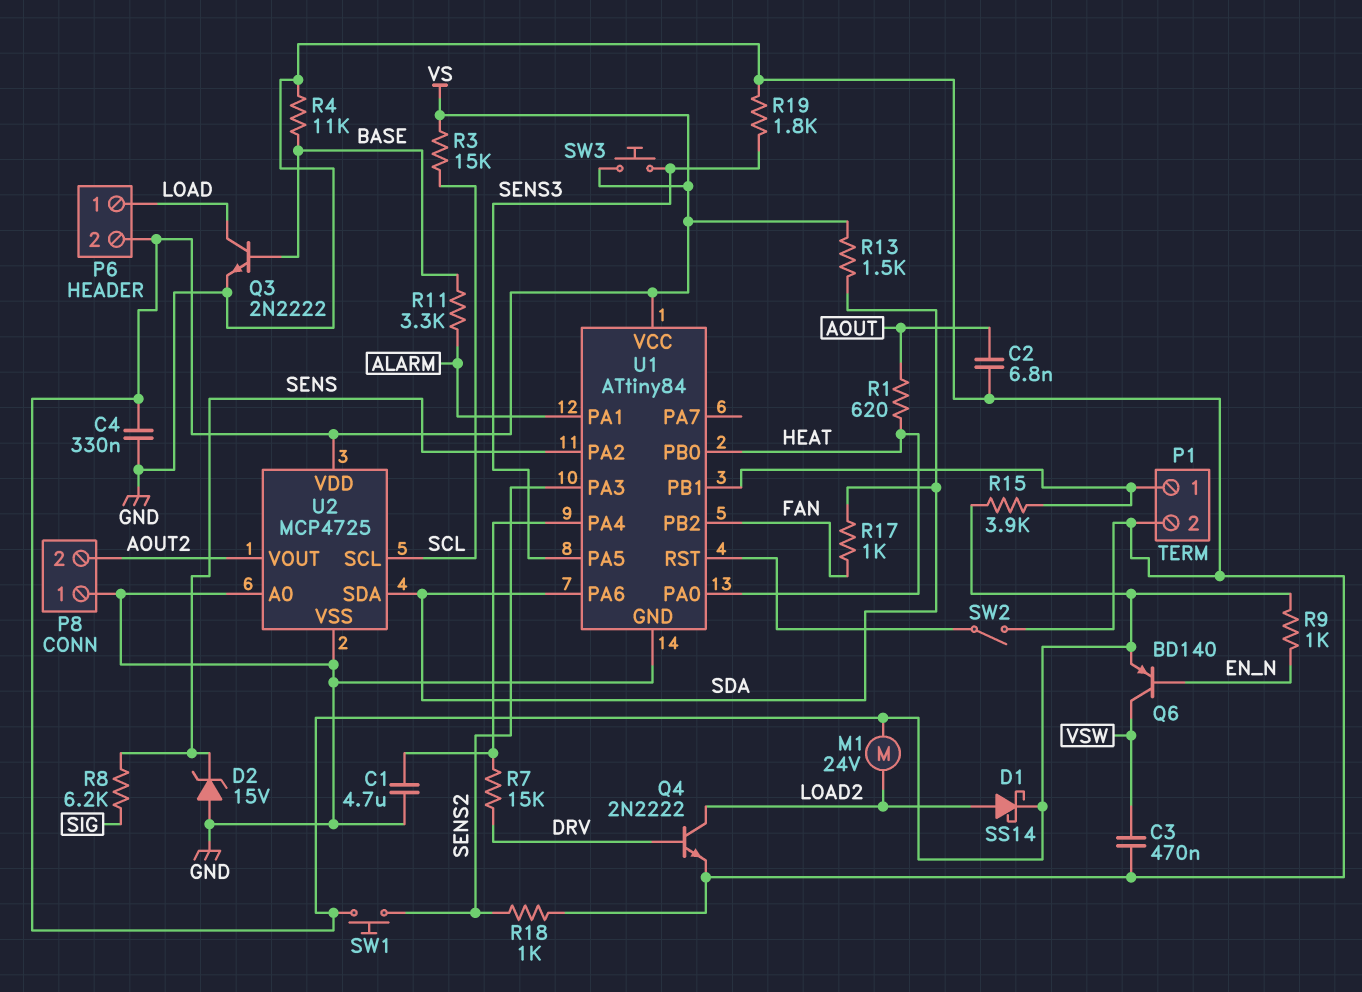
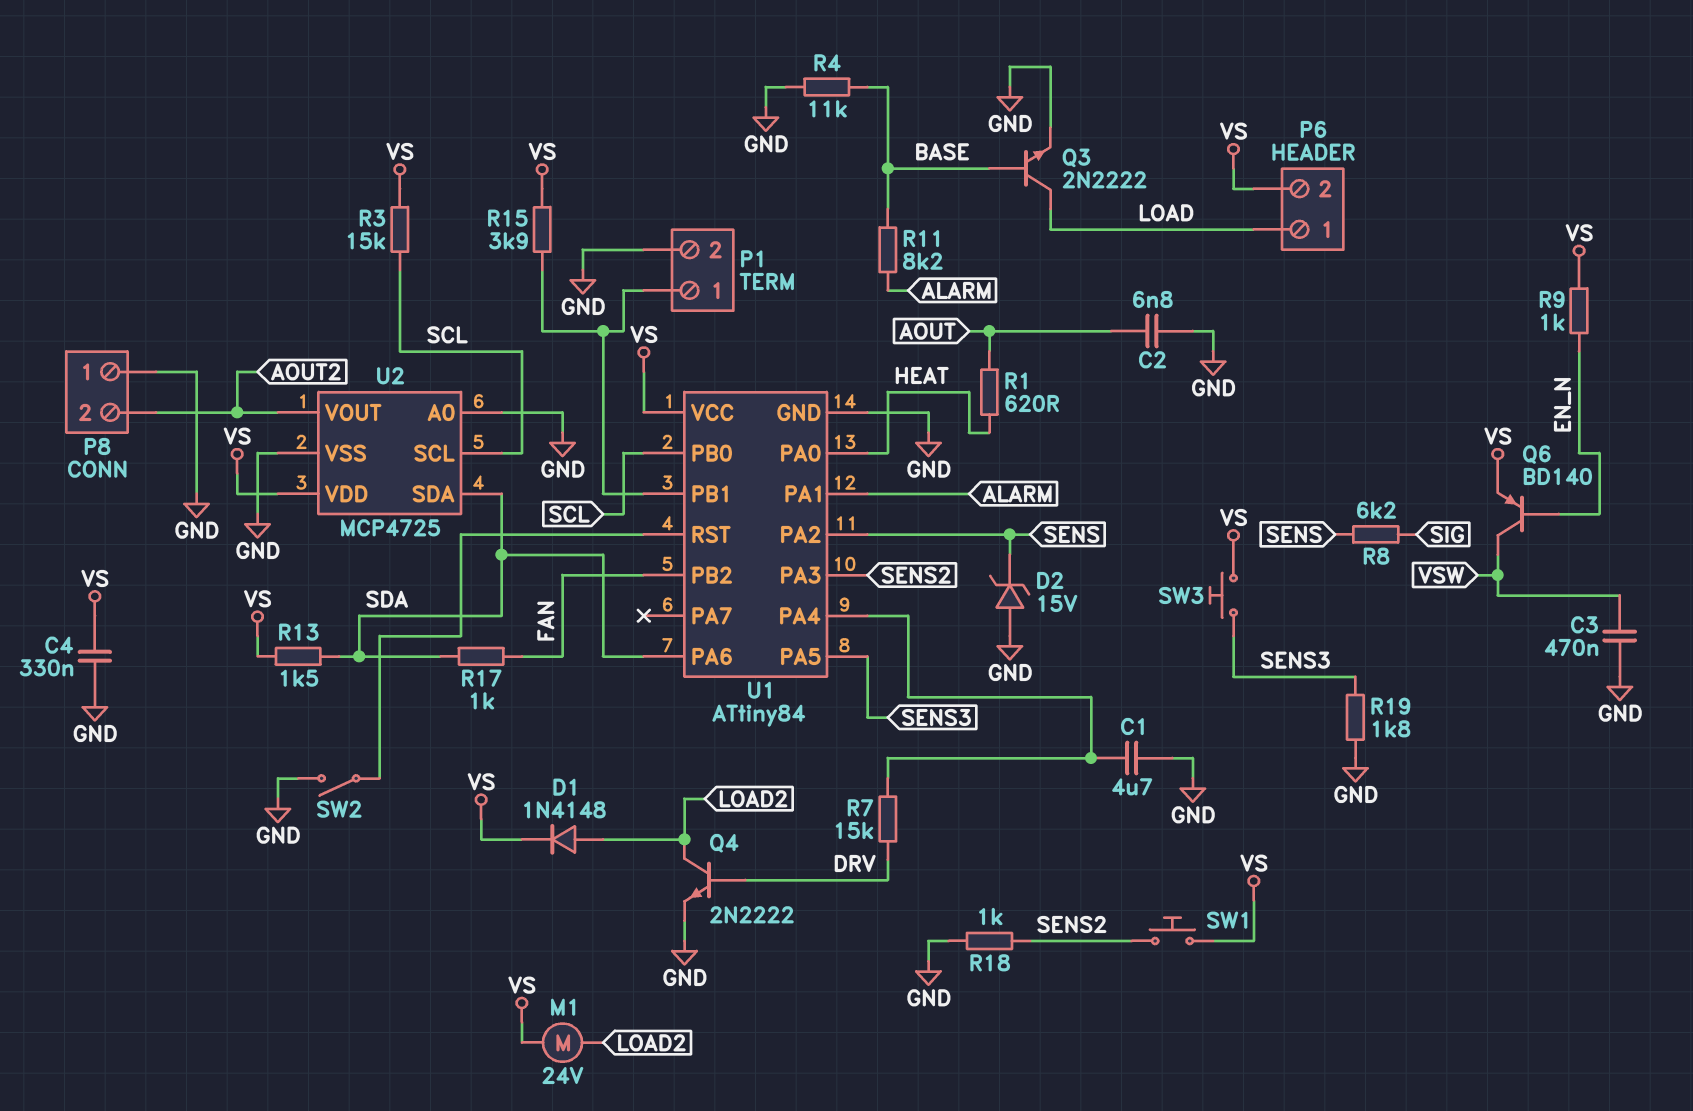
D1: schottky SS14 (A LOAD2, K VS) -> diode 1N4148 (A LOAD2, K VS)
R11: 3.3k (ALARM, BASE) -> 8.2k (ALARM, BASE)
U1 pin PB0: HEAT -> SCL

